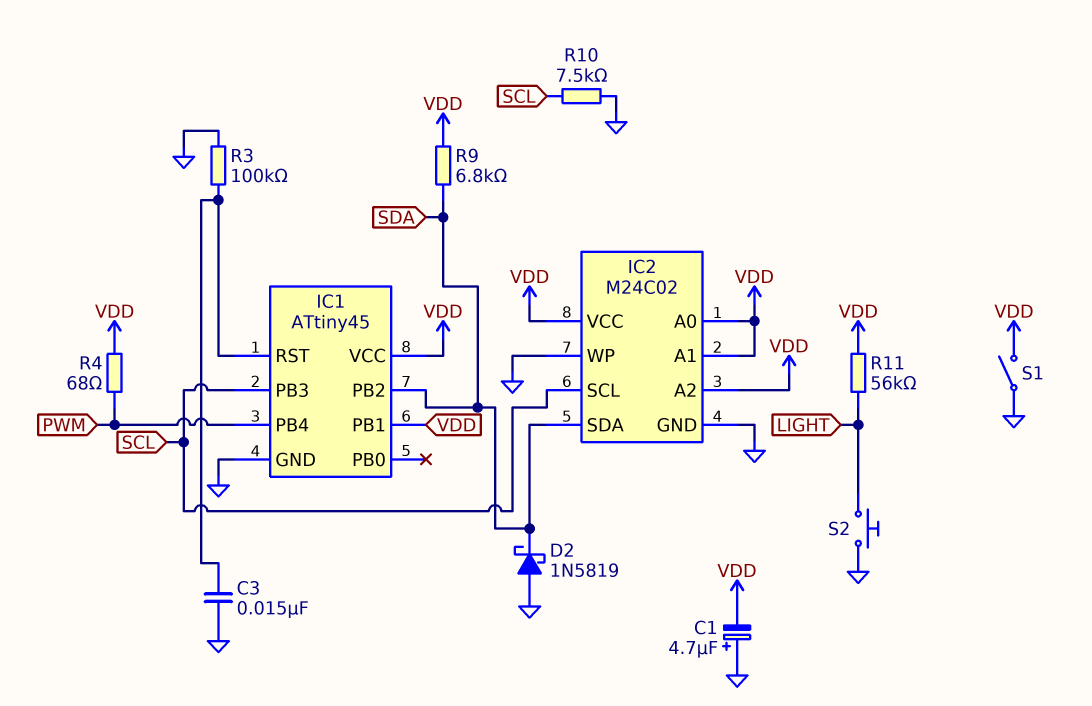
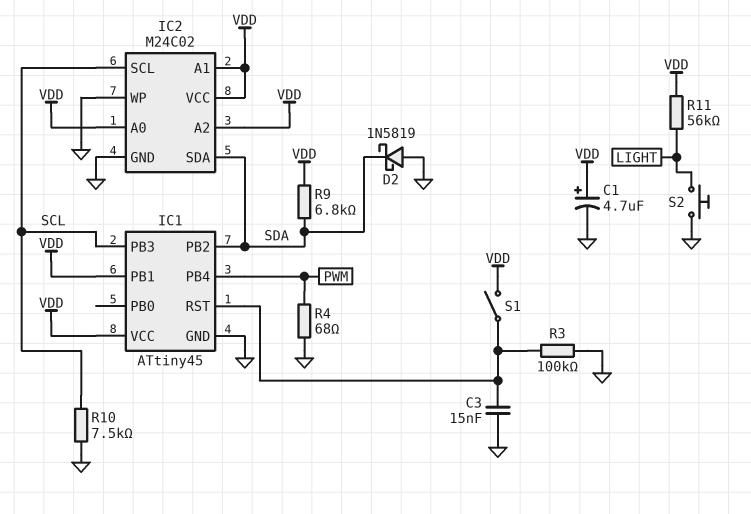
C1: 4.7uF (plus GND, minus VDD) -> 4.7uF (plus VDD, minus GND)
R4: 68 (PWM, VDD) -> 68 (GND, PWM)
S1: switch (GND, VDD) -> switch (IC1/RST, VDD)

